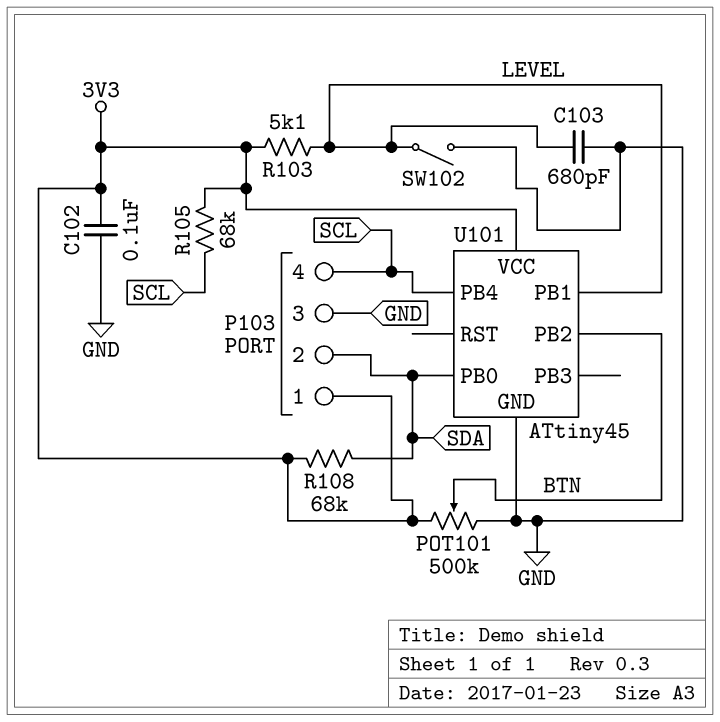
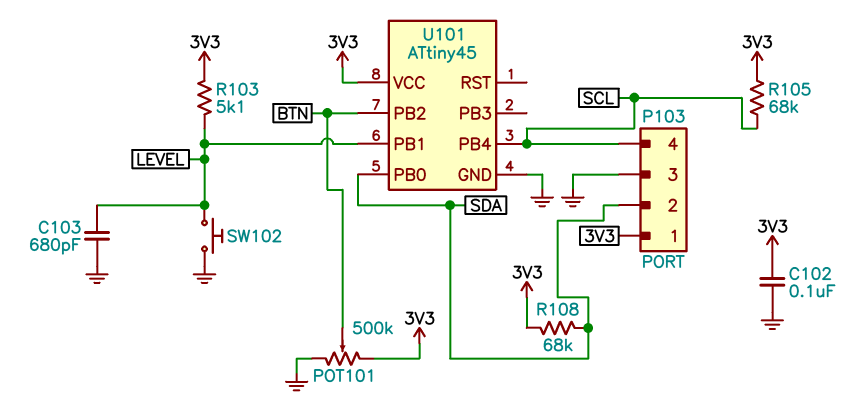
SW102: switch (GND, LEVEL) -> button (GND, LEVEL)

